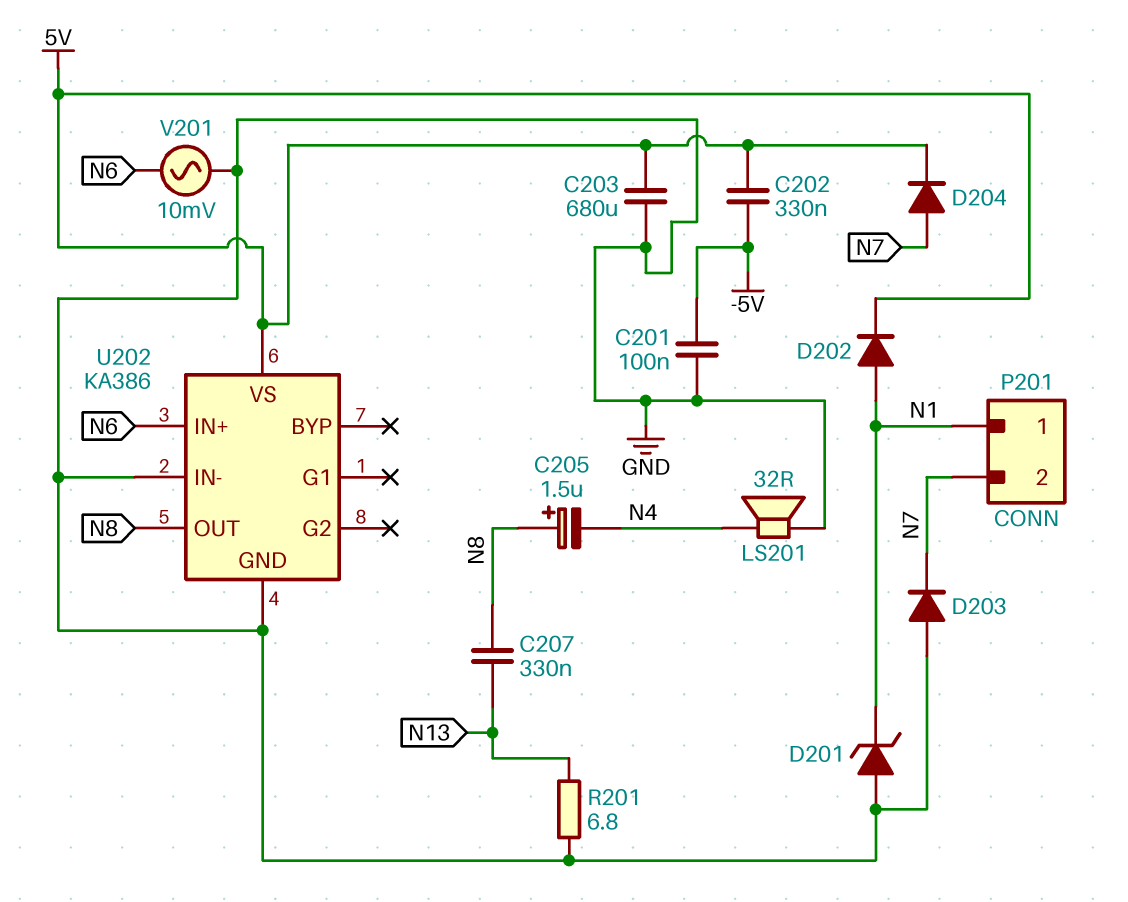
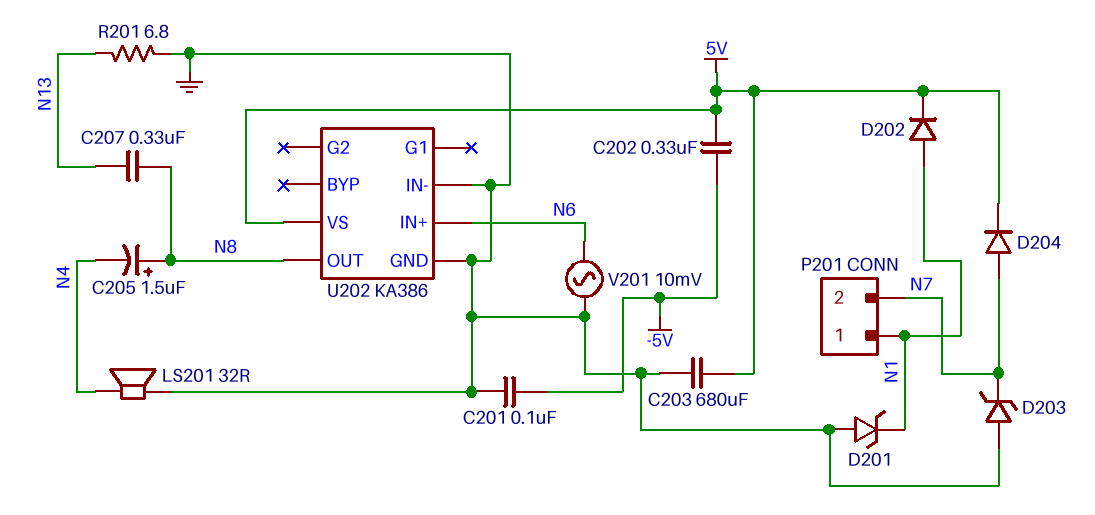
D203: diode (A GND, K N7) -> zener (A GND, K N7)

